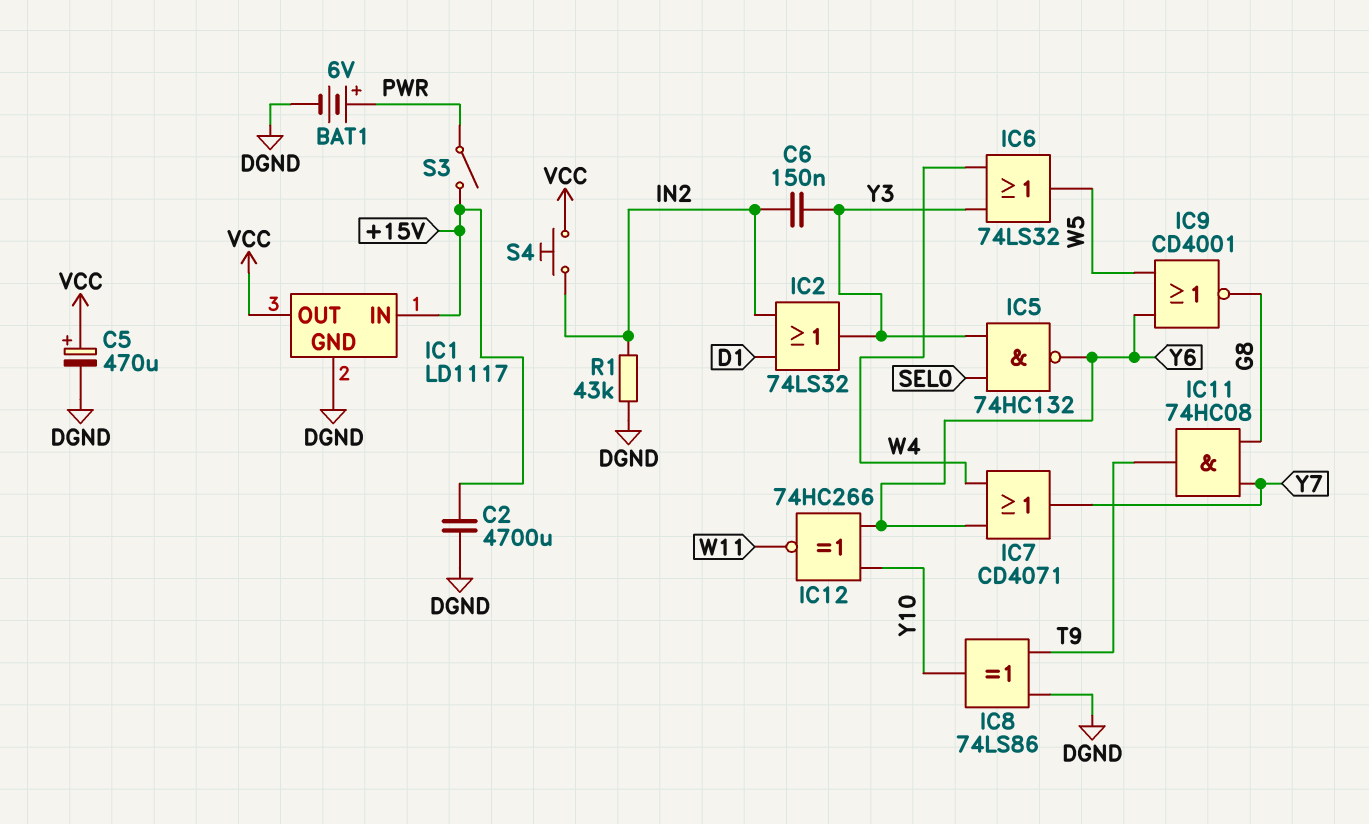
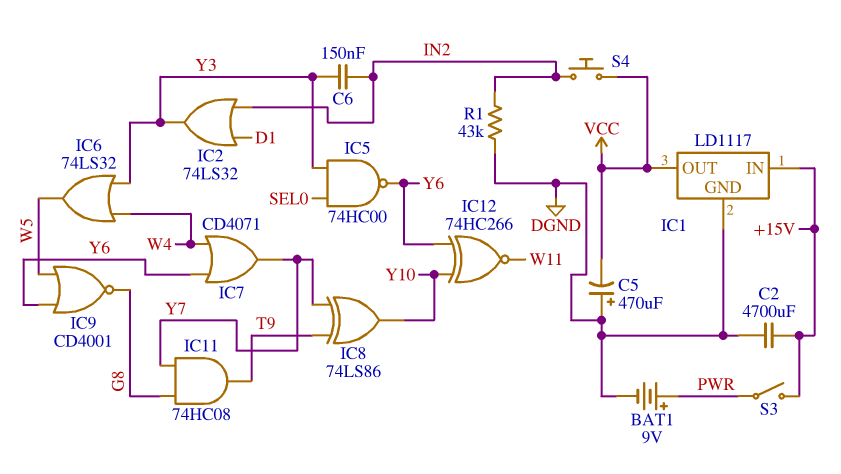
BAT1: 6V (plus PWR, minus DGND) -> 9V (plus PWR, minus DGND)
C5: 470uF (plus VCC, minus DGND) -> 470uF (plus DGND, minus VCC)
IC5: NAND 74HC132 (in SEL0, in Y3, out Y6) -> NAND 74HC00 (in SEL0, in Y3, out Y6)
IC8: XOR 74LS86 (in DGND, in T9, out Y10) -> XOR 74LS86 (in T9, in Y7, out Y10)

